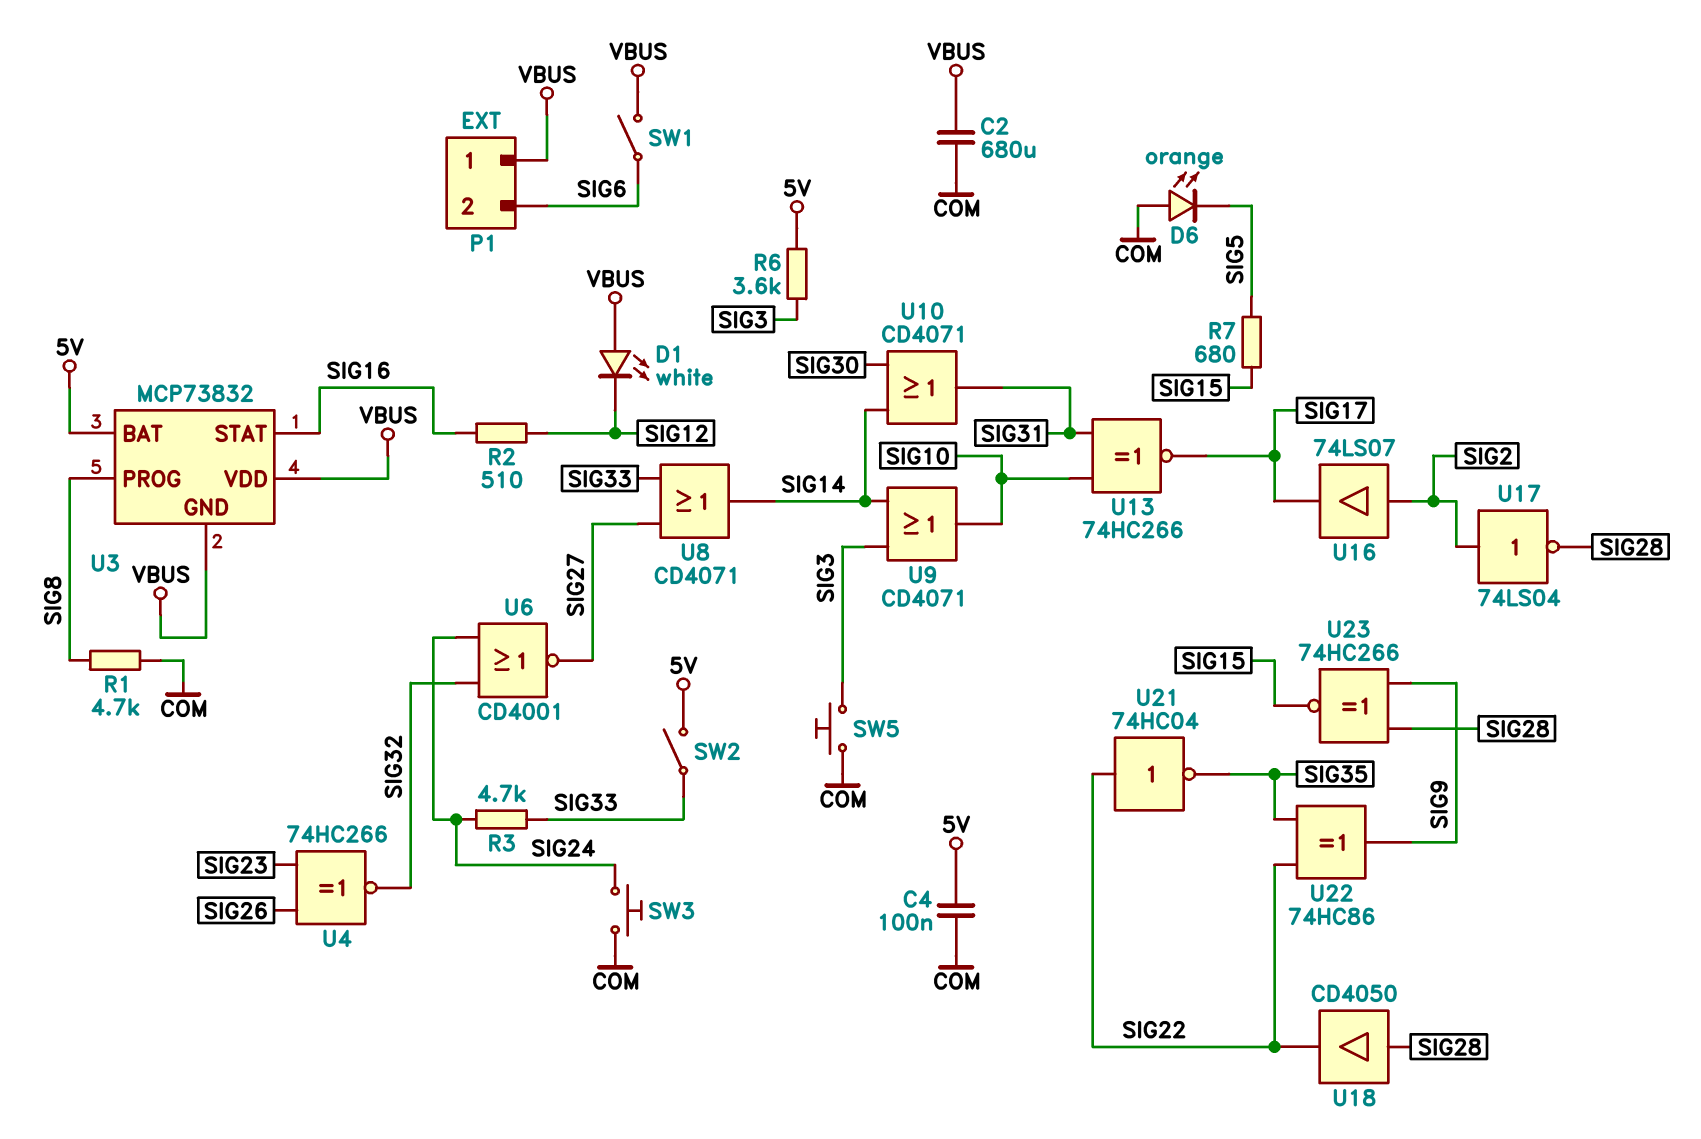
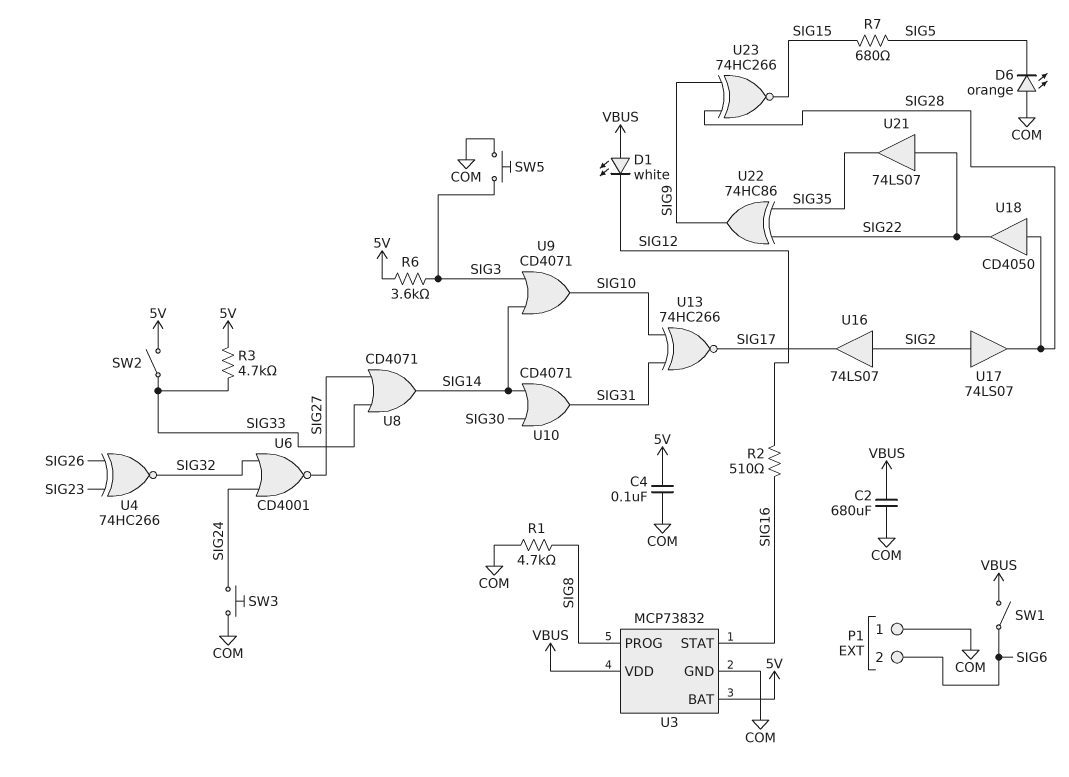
P1 pin 1: VBUS -> COM
R3: 4.7k (SIG24, SIG33) -> 4.7k (5V, SIG33)
U3 pin GND: VBUS -> COM
U17: NOT 74LS04 (in SIG2, out SIG28) -> buffer 74LS07 (in SIG2, out SIG28)
U21: NOT 74HC04 (in SIG22, out SIG35) -> buffer 74LS07 (in SIG22, out SIG35)

